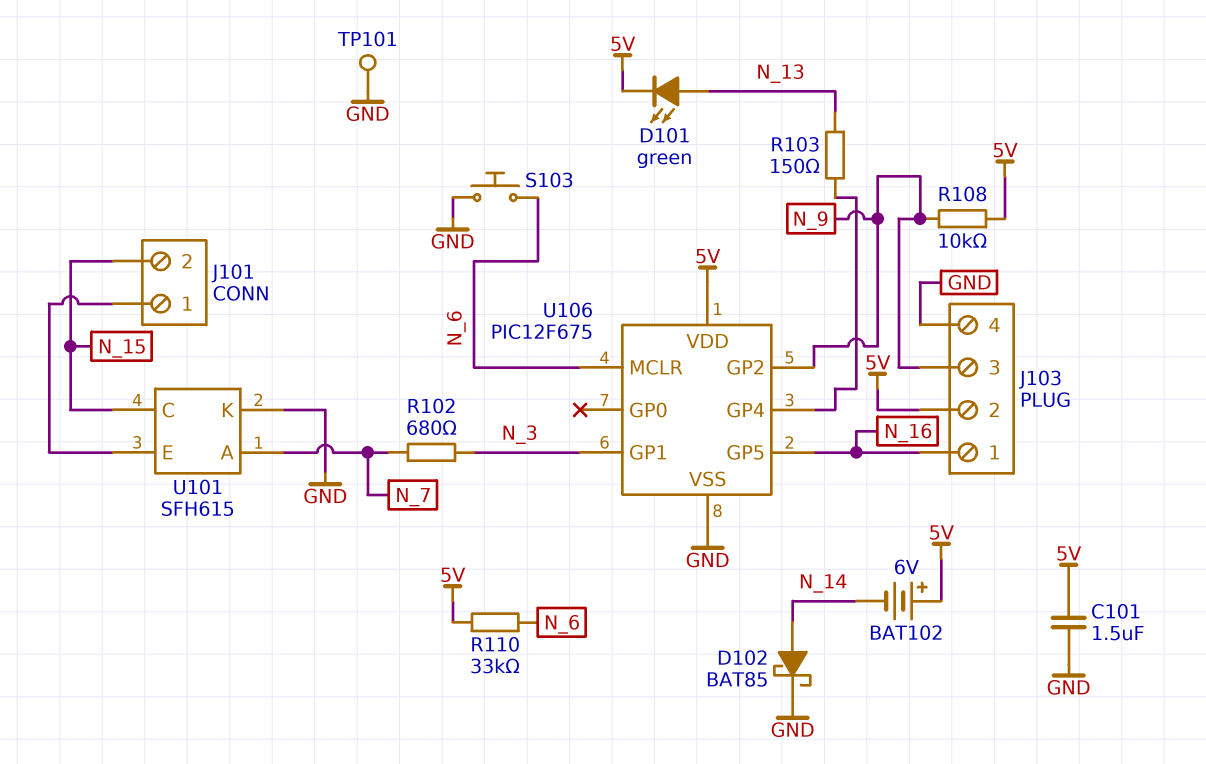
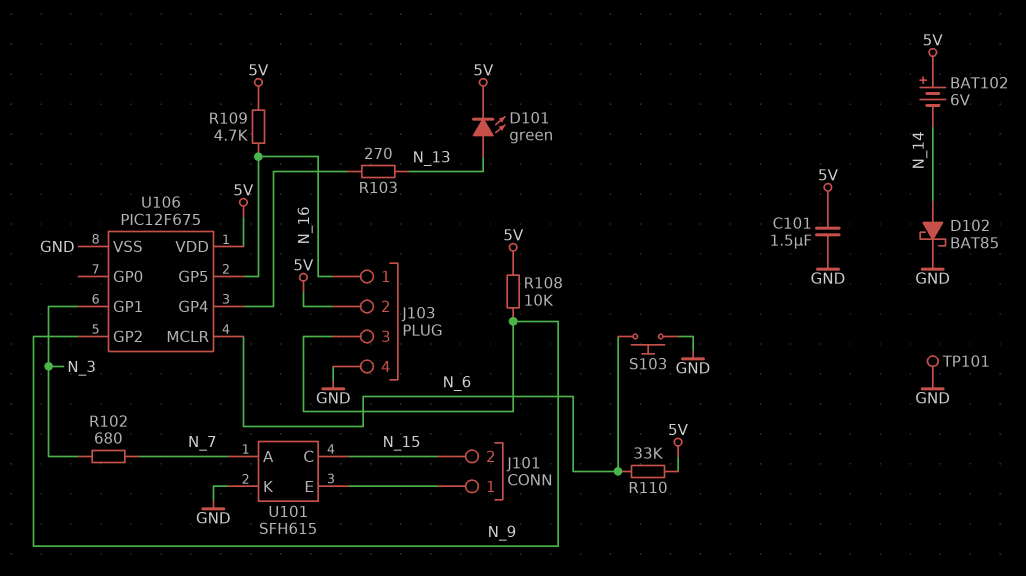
R103: 150 (N_13, U106/GP4) -> 270 (N_13, U106/GP4)
R109: none -> 4.7k (5V, N_16)

